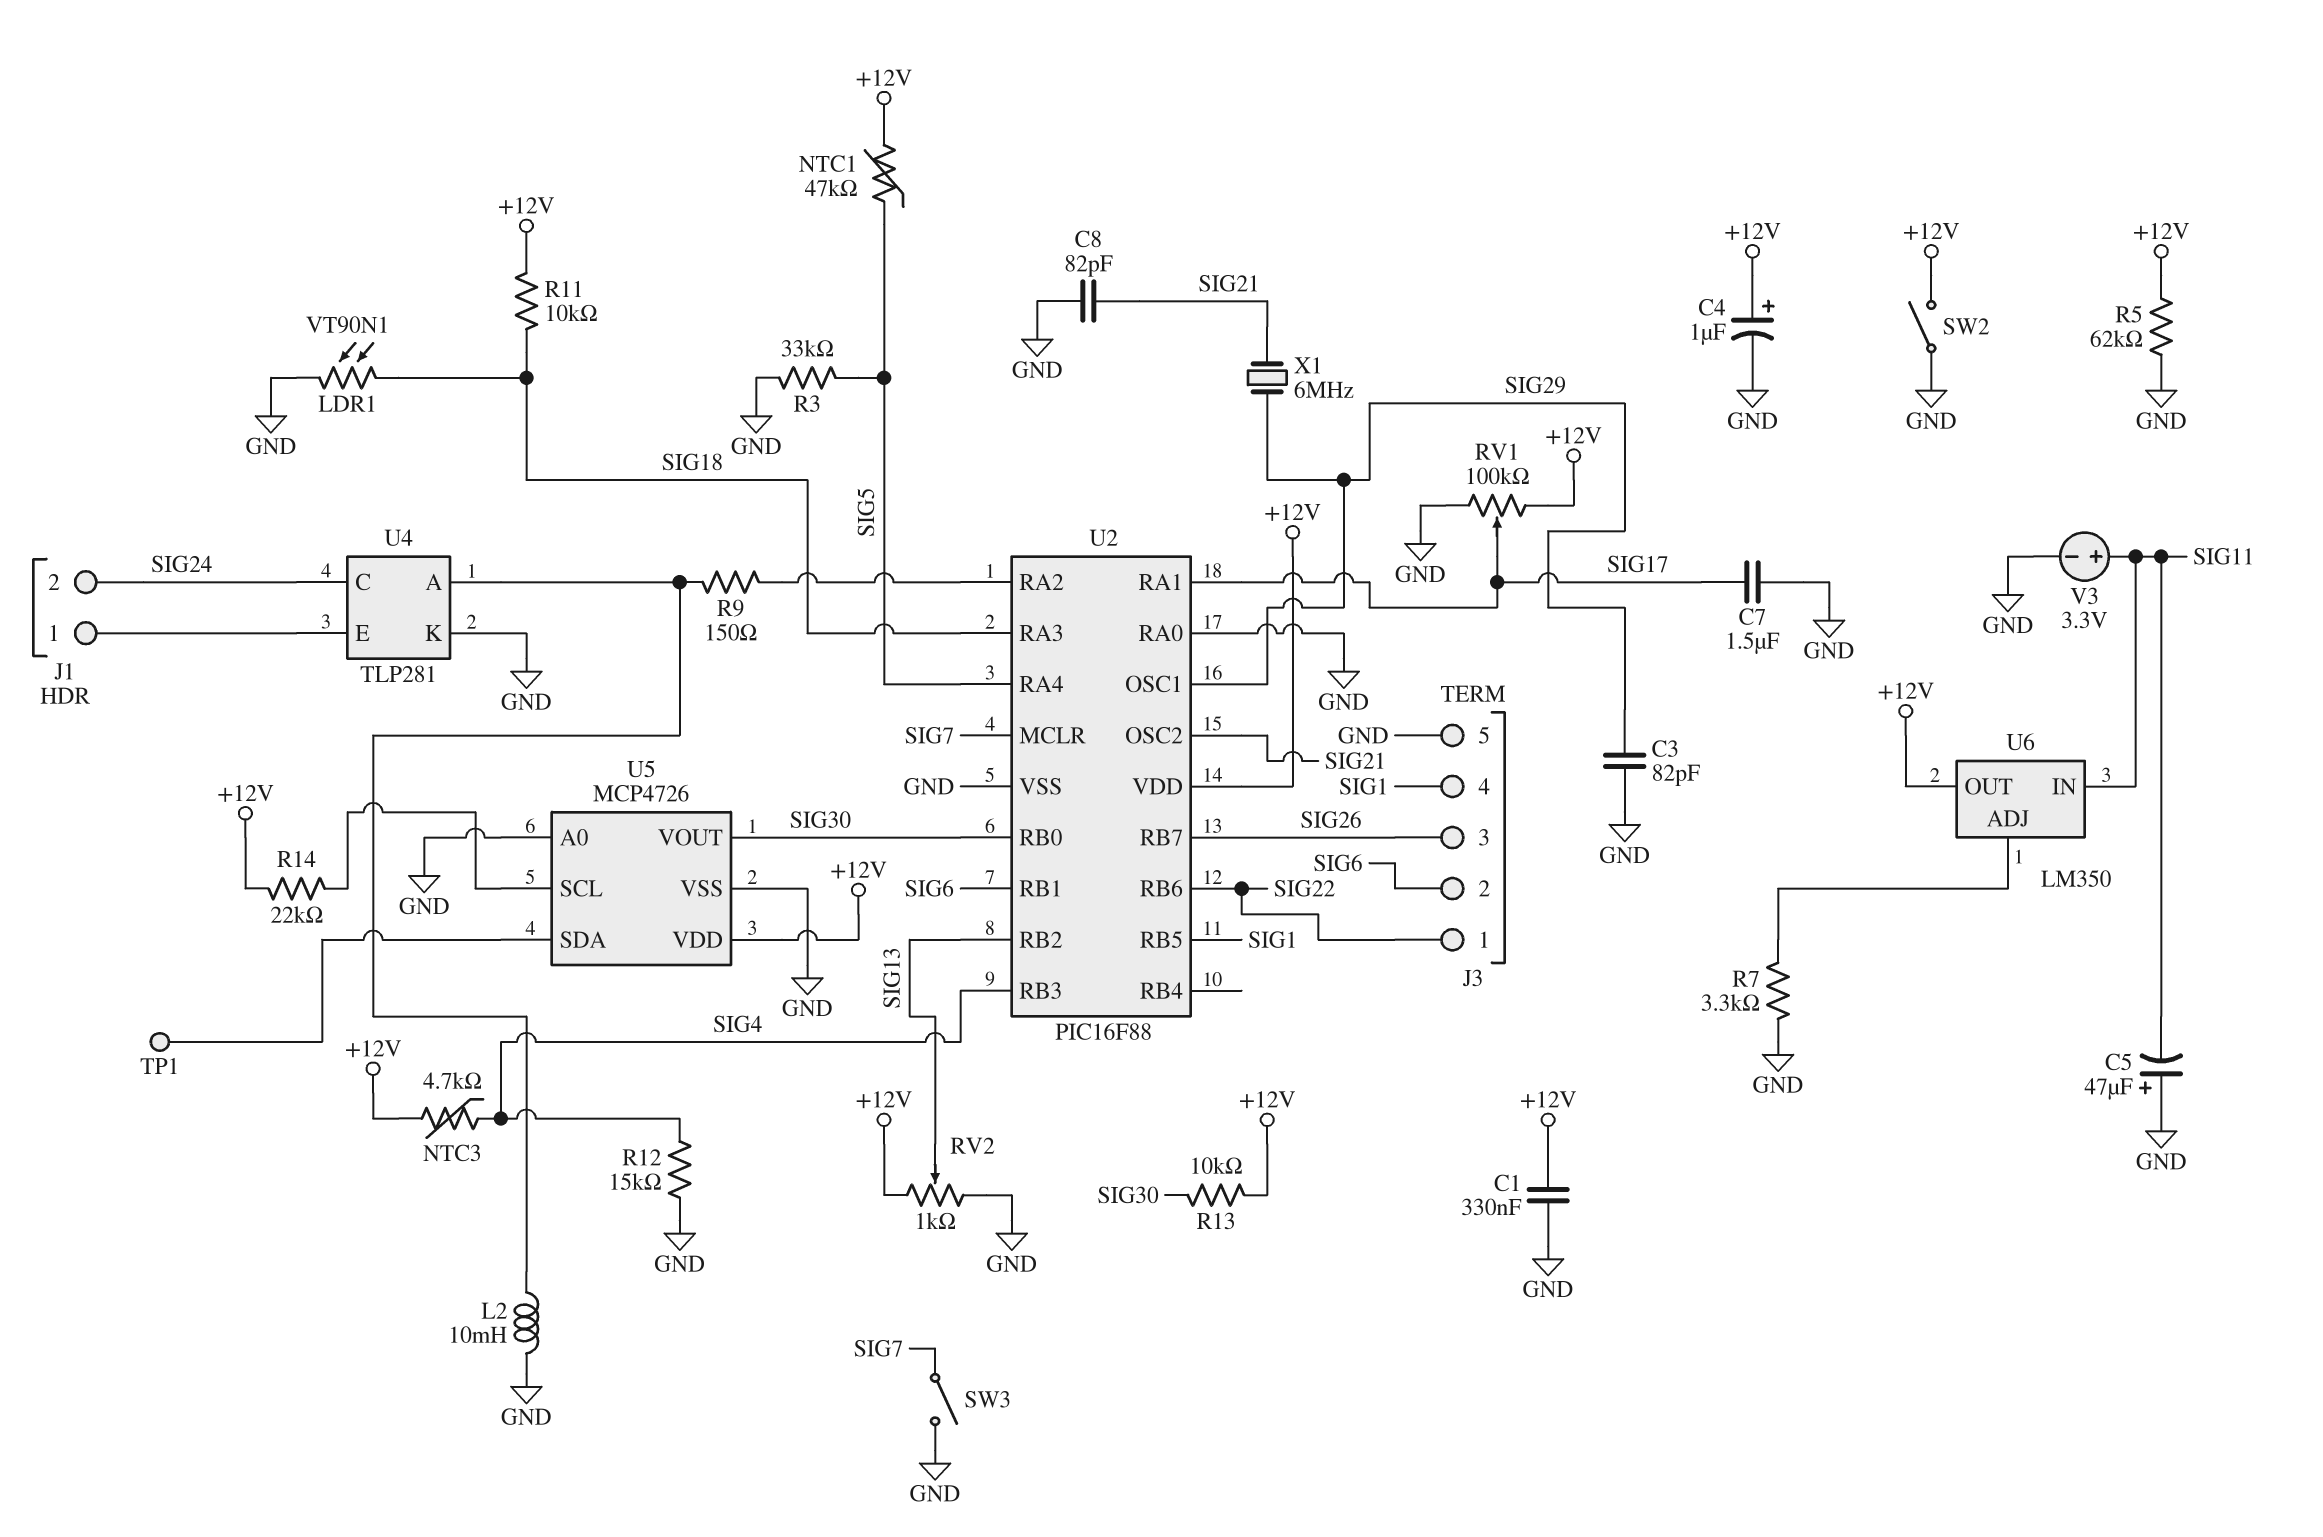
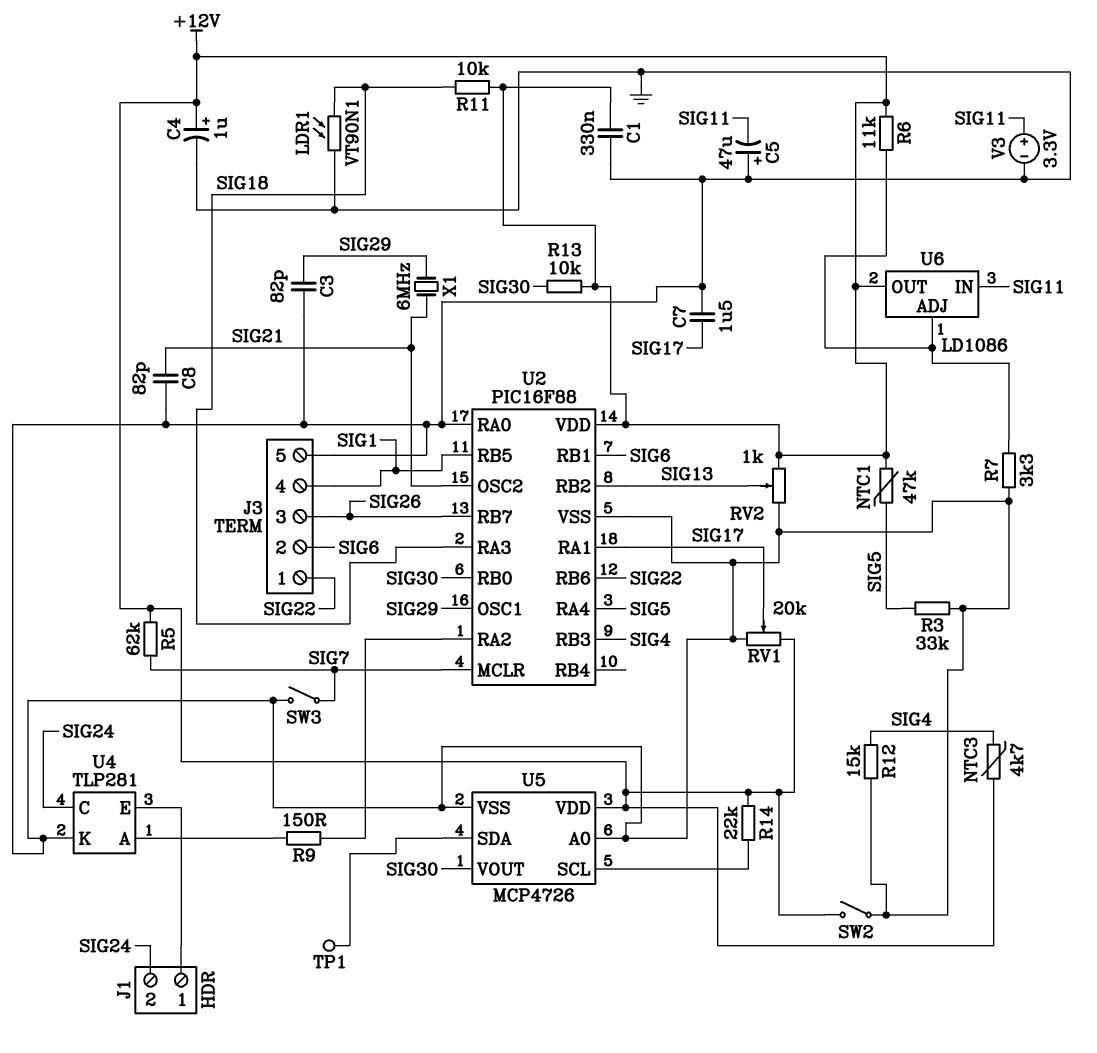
L2: 10mH (GND, U4/A) -> none
R5: 62k (+12V, GND) -> 62k (+12V, SIG7)
R6: none -> 11k (+12V, U6/ADJ)
RV1: 100k (+12V, GND, wiper SIG17) -> 20k (+12V, GND, wiper SIG17)
U6: LM350 -> LD1086

